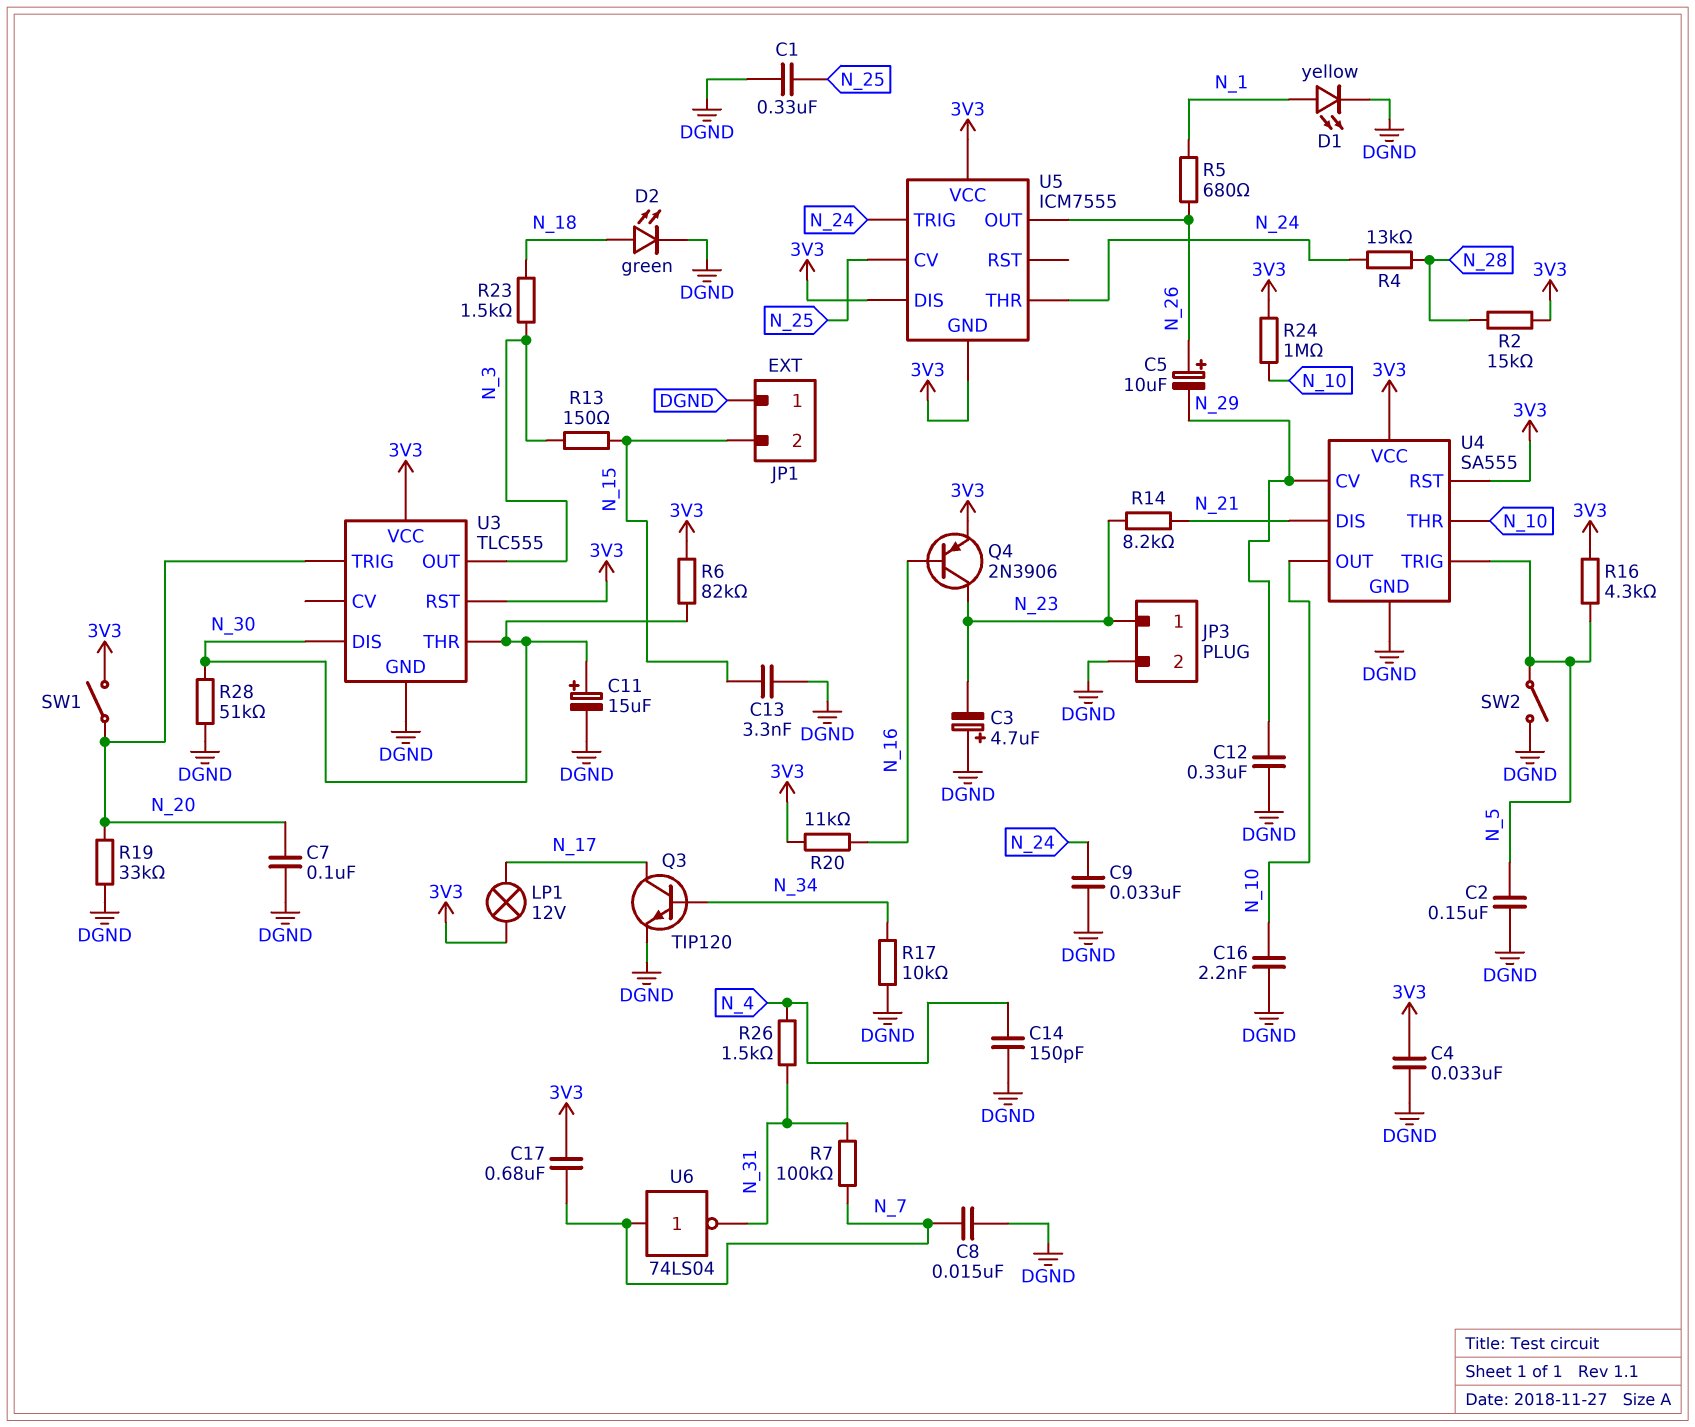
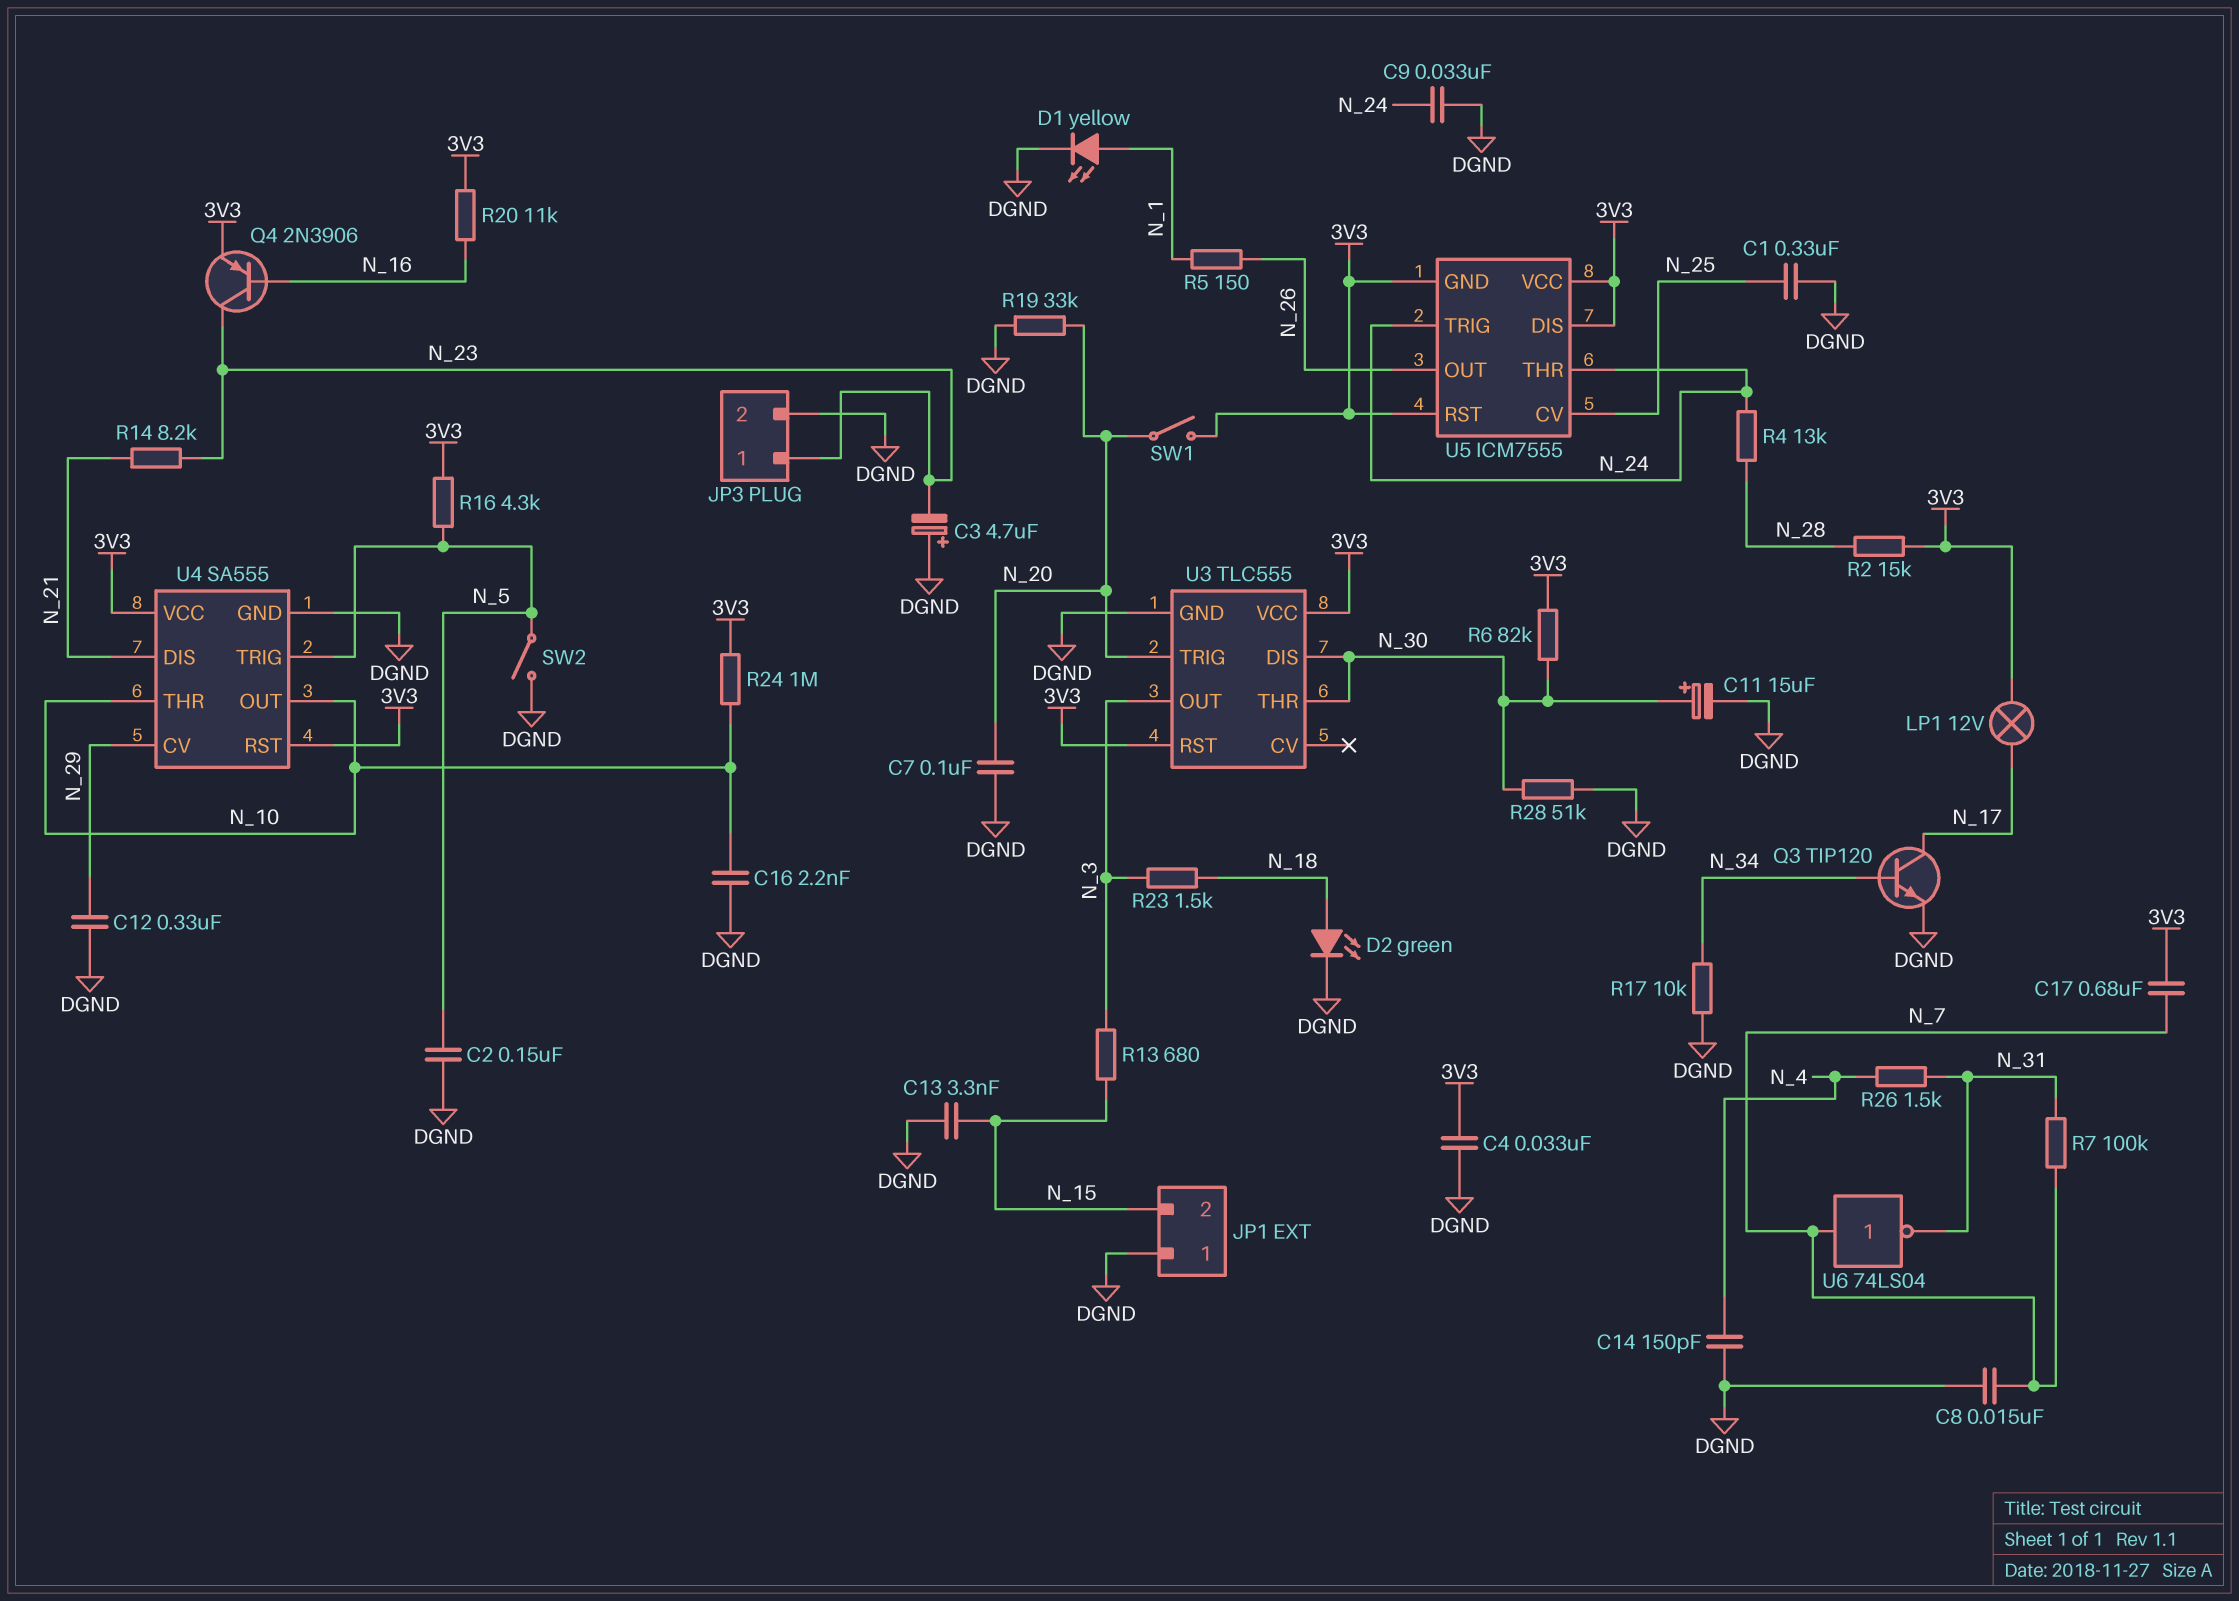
C5: 10uF (plus N_26, minus N_29) -> none
R5: 680 (N_1, N_26) -> 150 (N_1, N_26)
R13: 150 (N_3, N_15) -> 680 (N_3, N_15)
U5 pin RST: none -> 3V3

